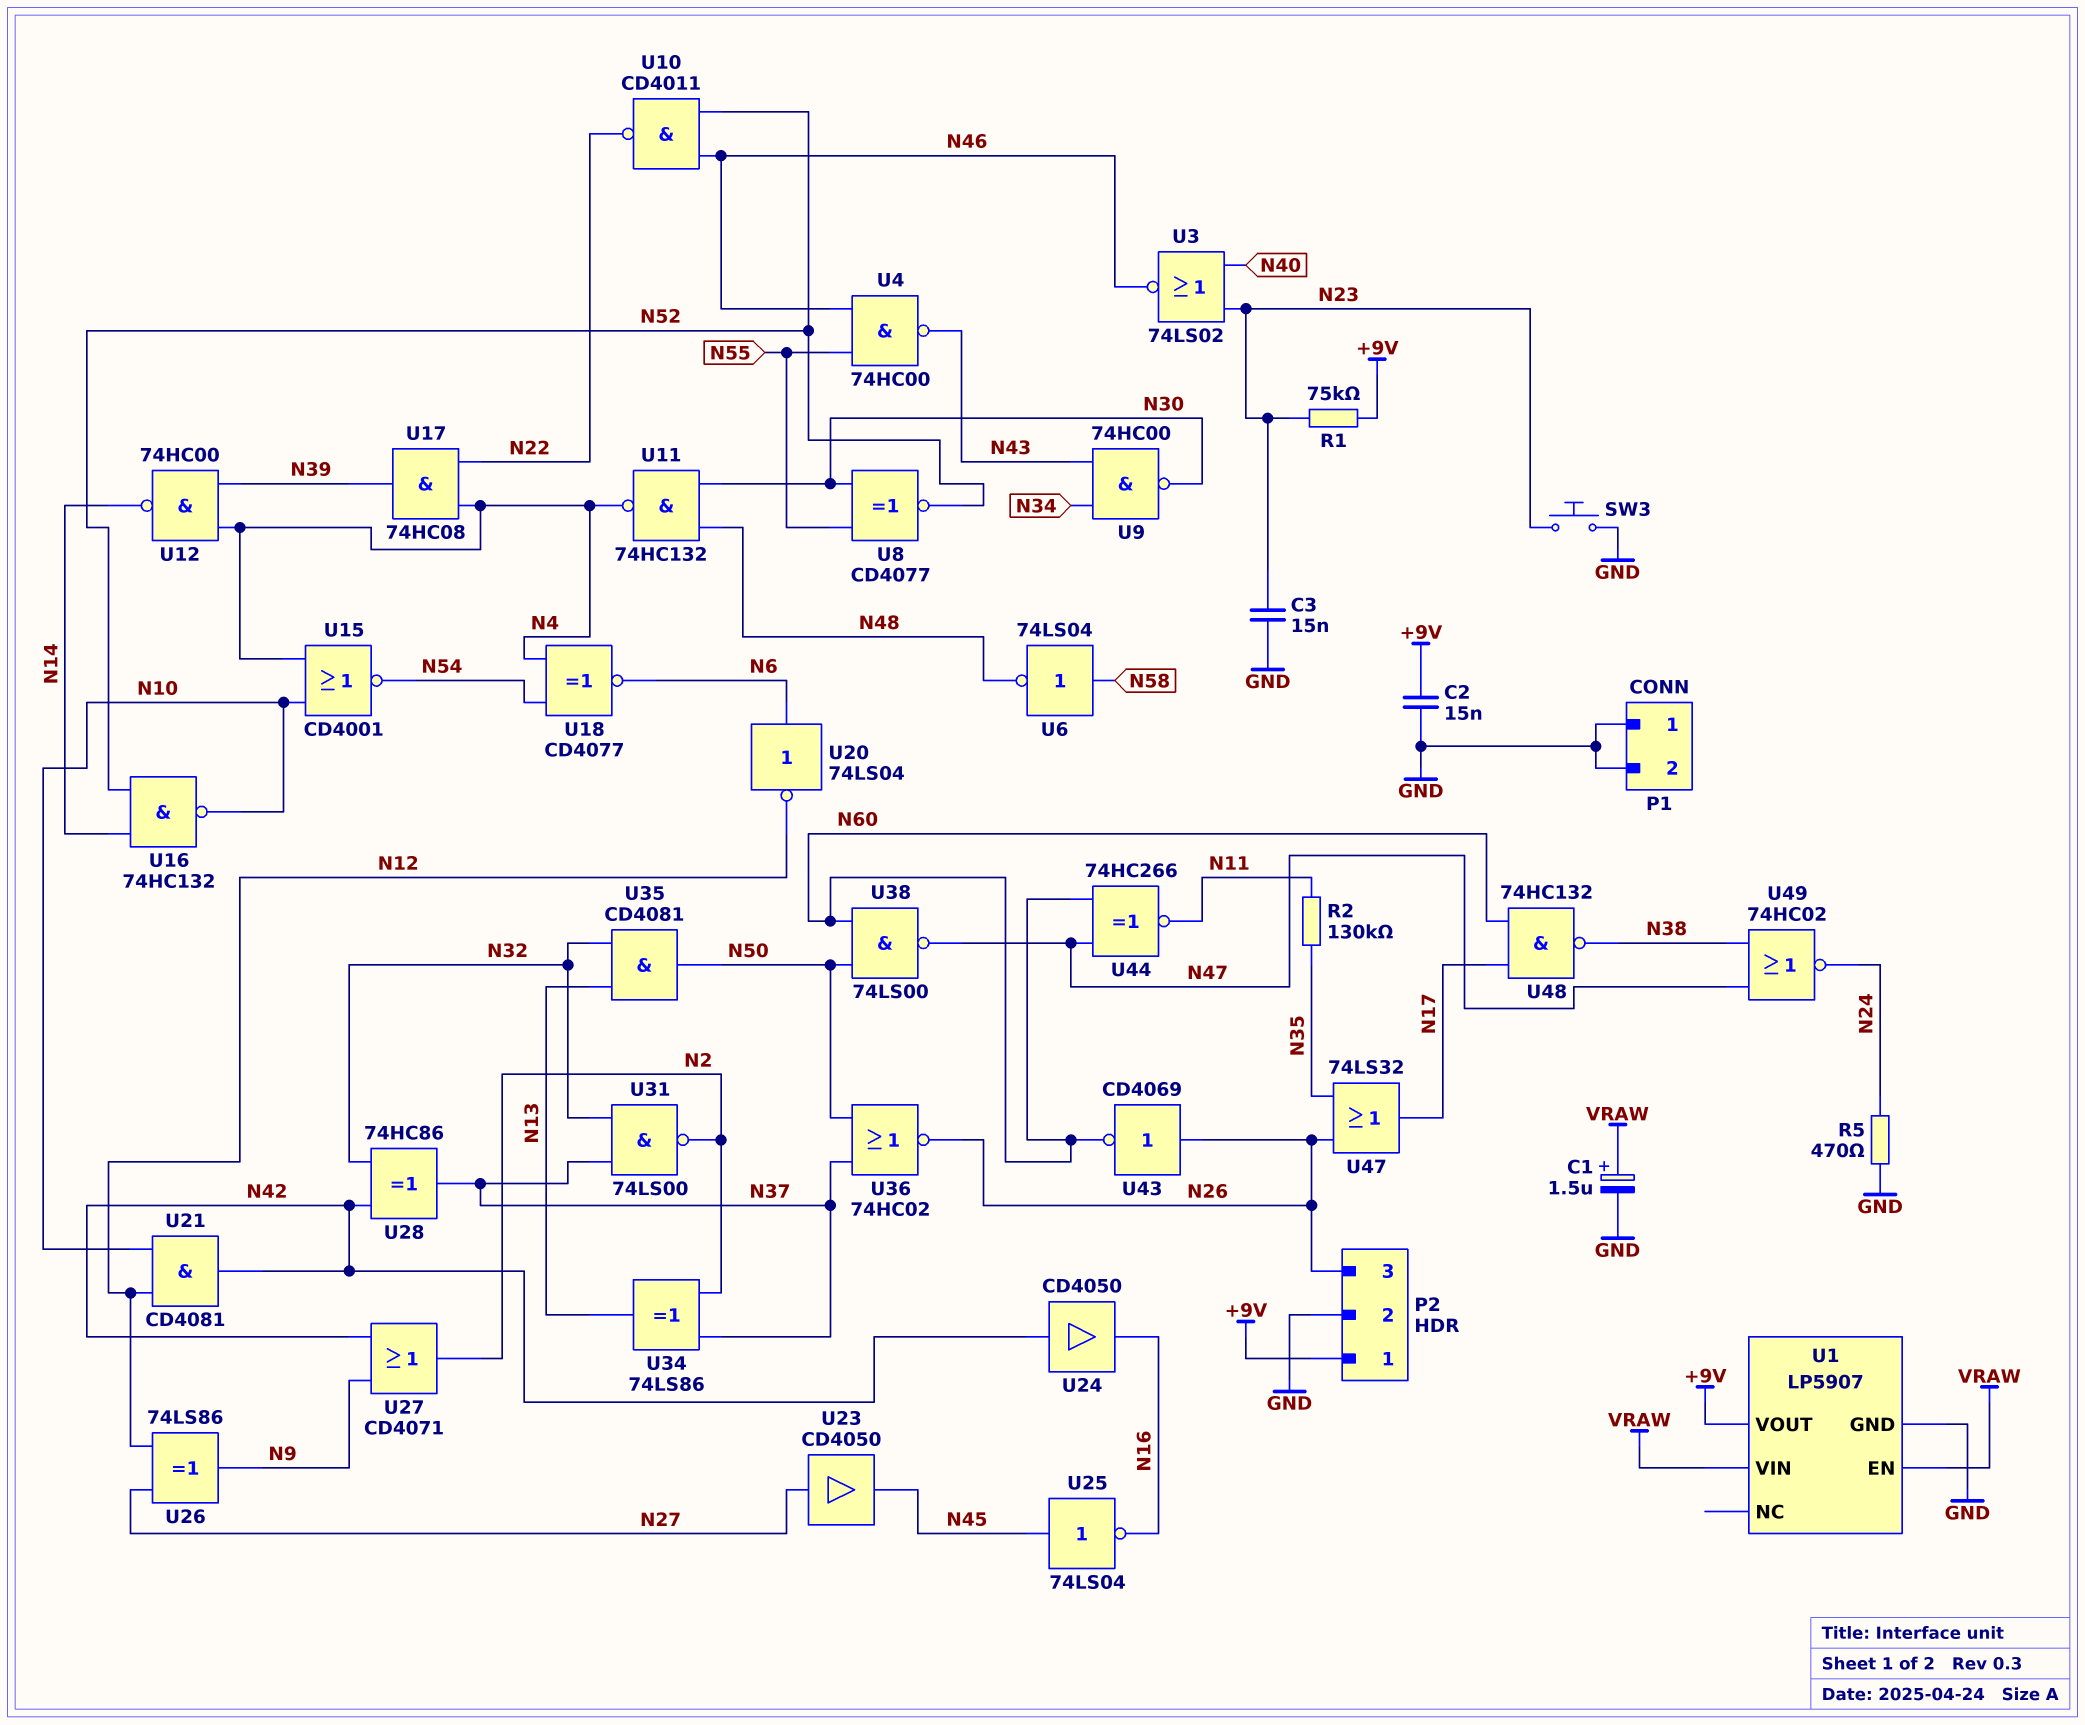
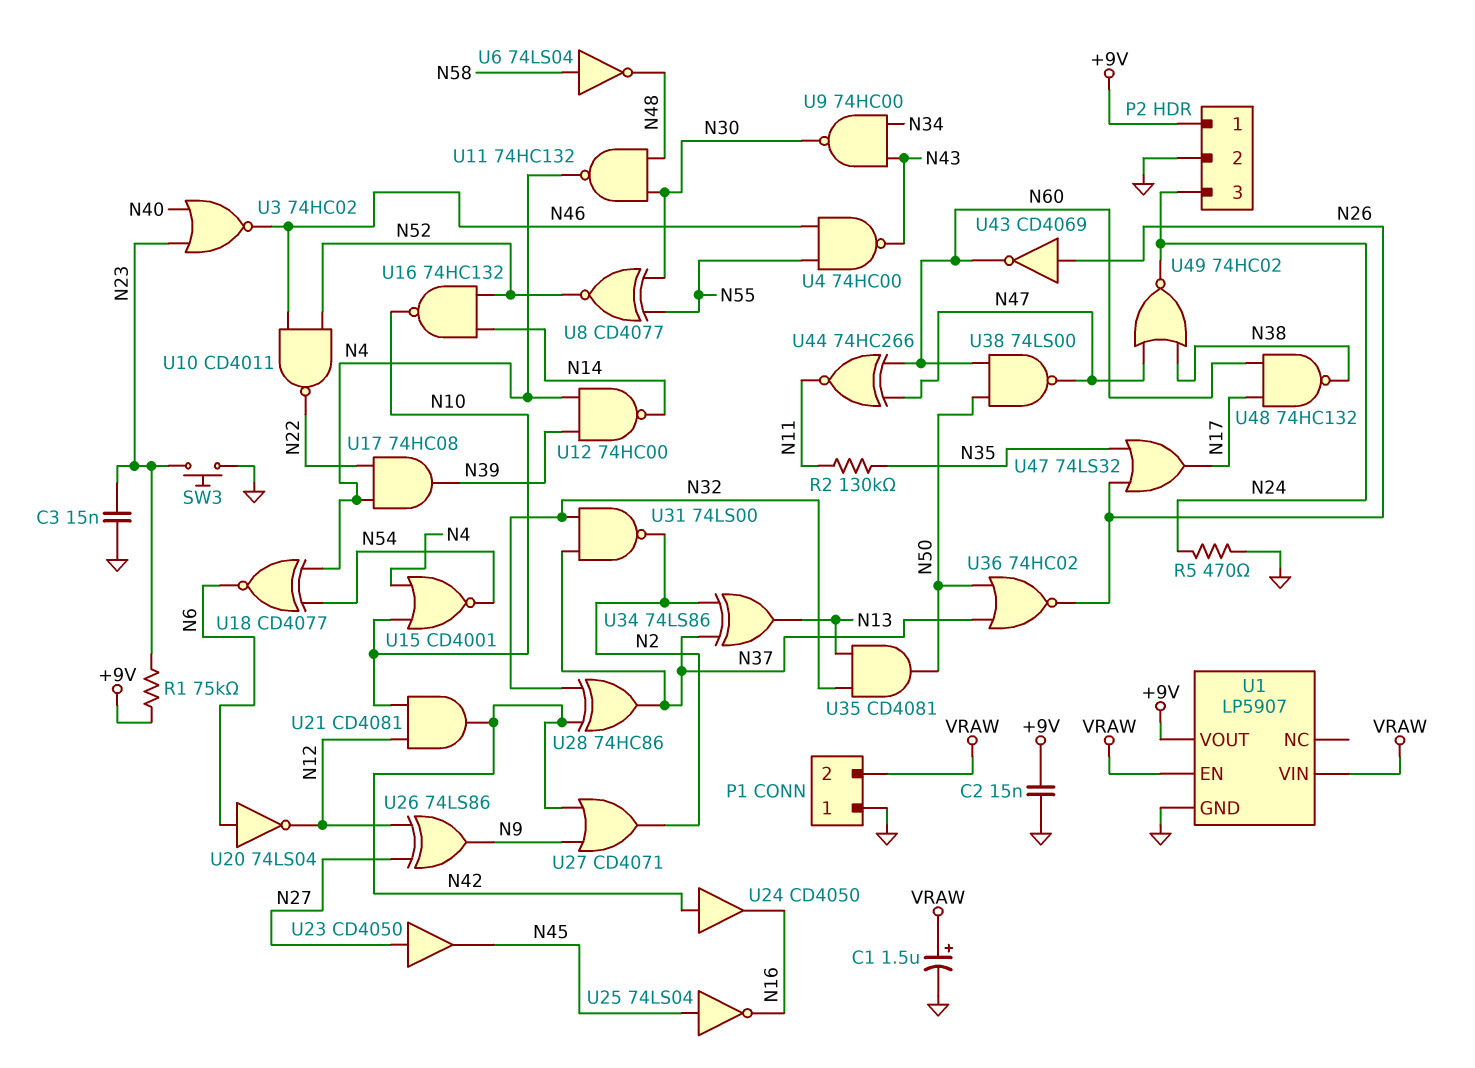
P1 pin 2: GND -> VRAW
P2 pin 3: N26 -> N24
U3: NOR 74LS02 (in N23, in N40, out N46) -> NOR 74HC02 (in N23, in N40, out N46)

